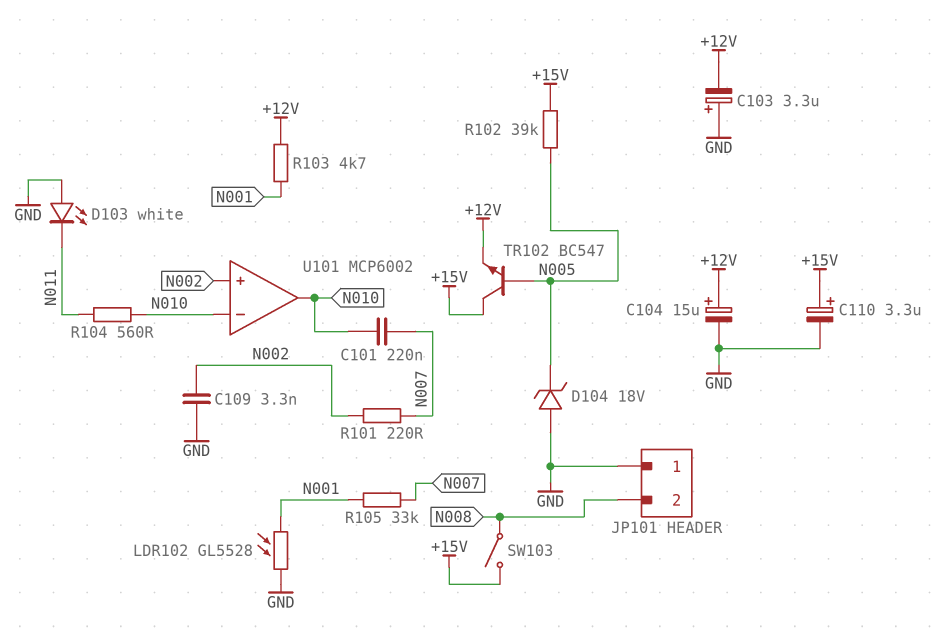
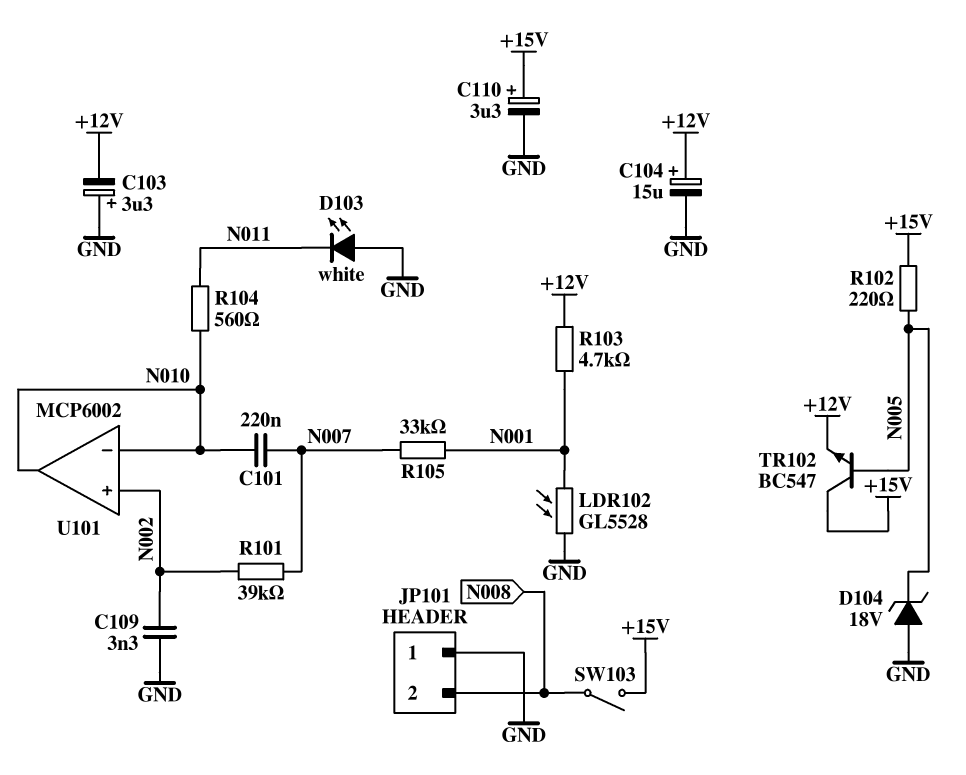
R101: 220 (N002, N007) -> 39k (N002, N007)
R102: 39k (+15V, N005) -> 220 (+15V, N005)

